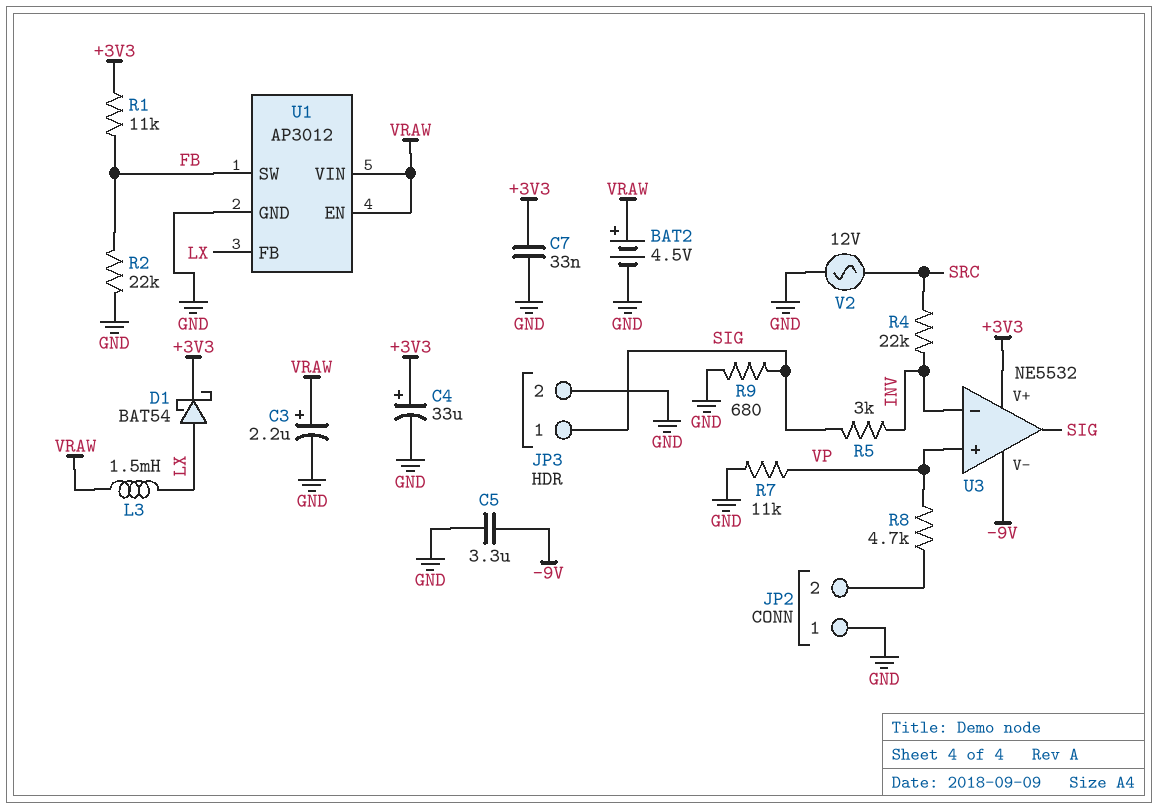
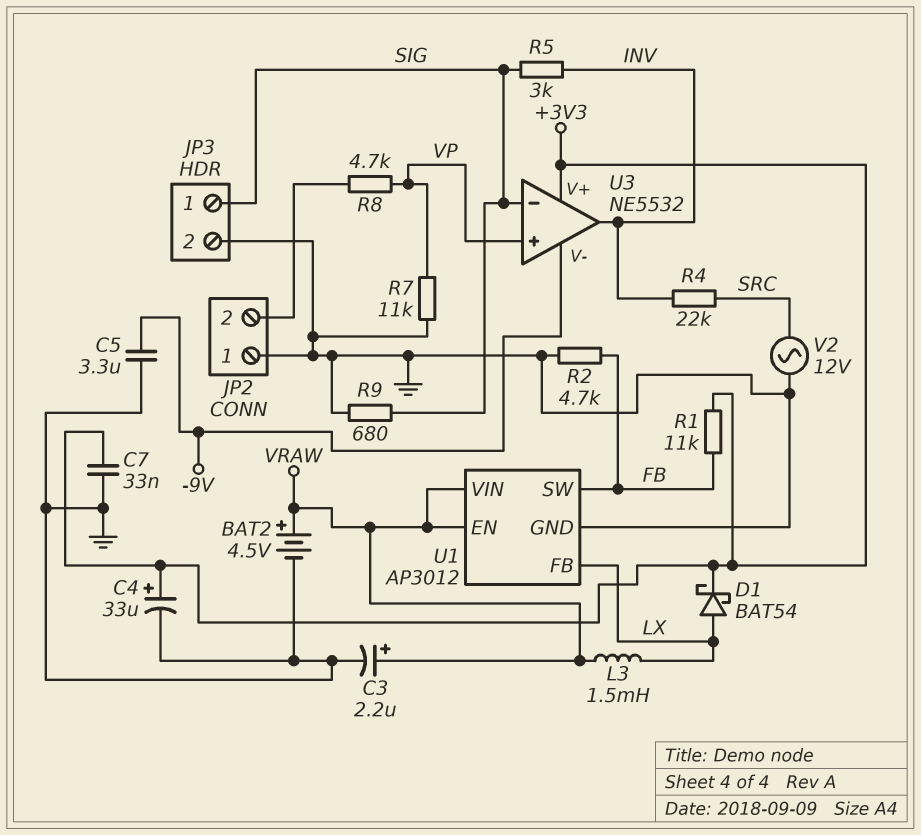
R2: 22k (FB, GND) -> 4.7k (FB, GND)
U3 pin in-: INV -> SIG
U3 pin out: SIG -> INV

